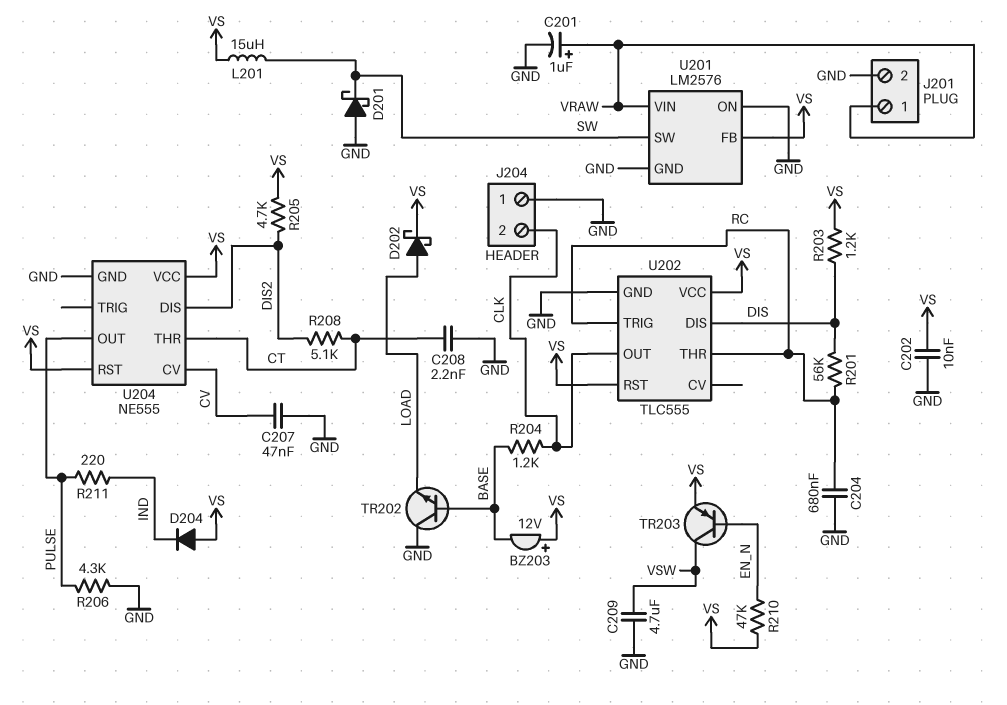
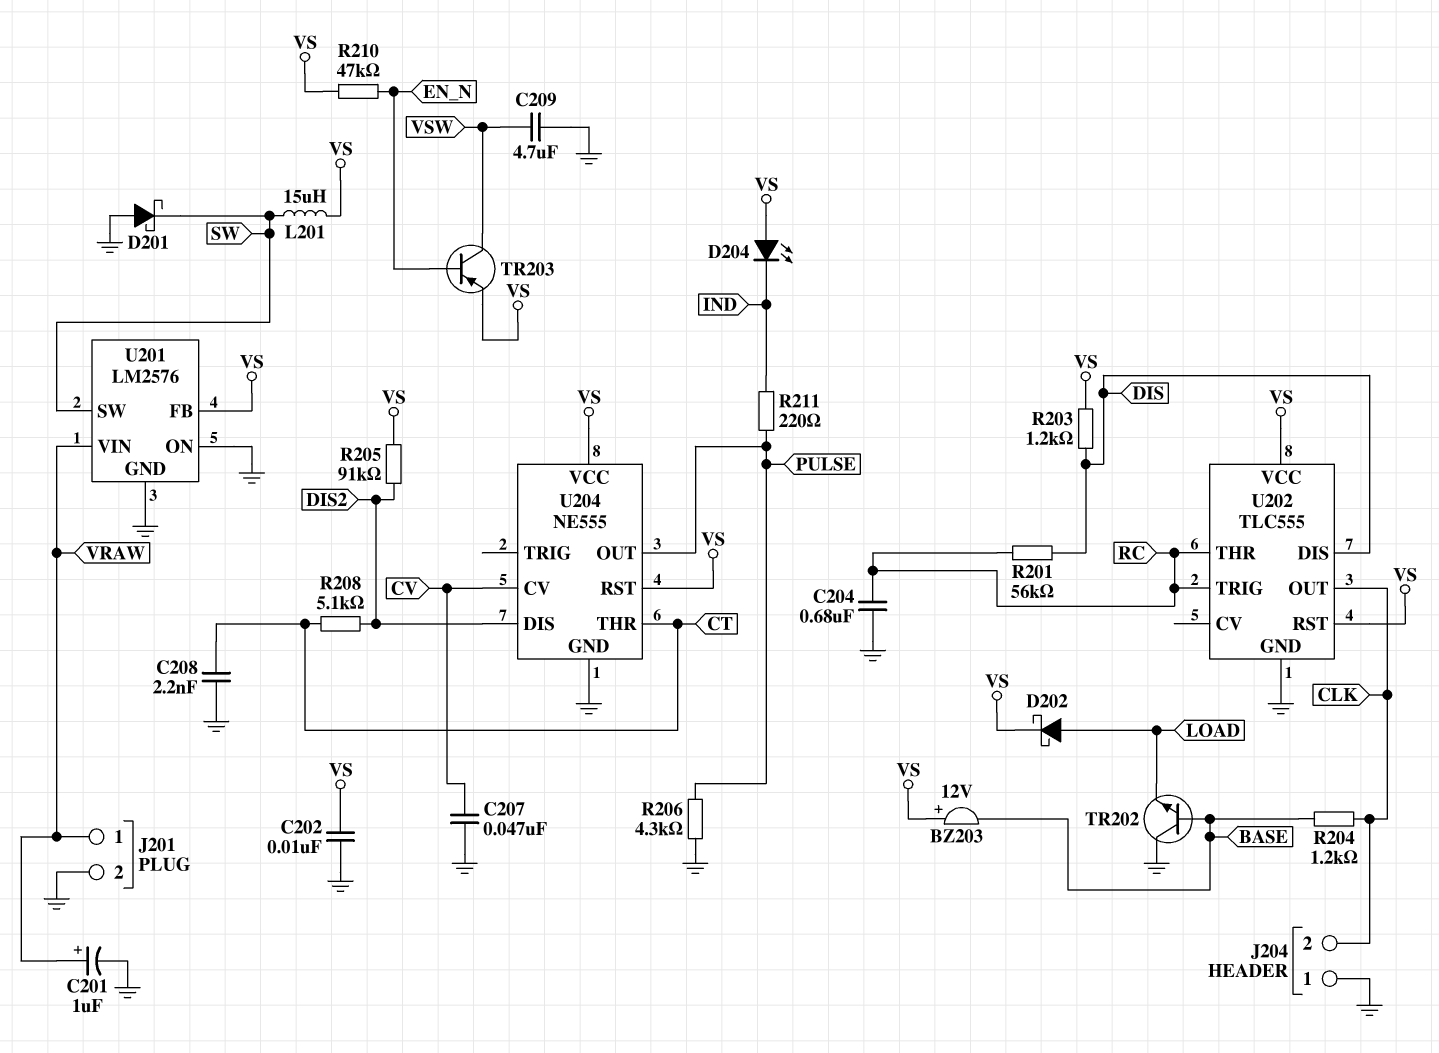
D204: diode (A VS, K IND) -> LED (A VS, K IND)
R205: 4.7k (DIS2, VS) -> 91k (DIS2, VS)

